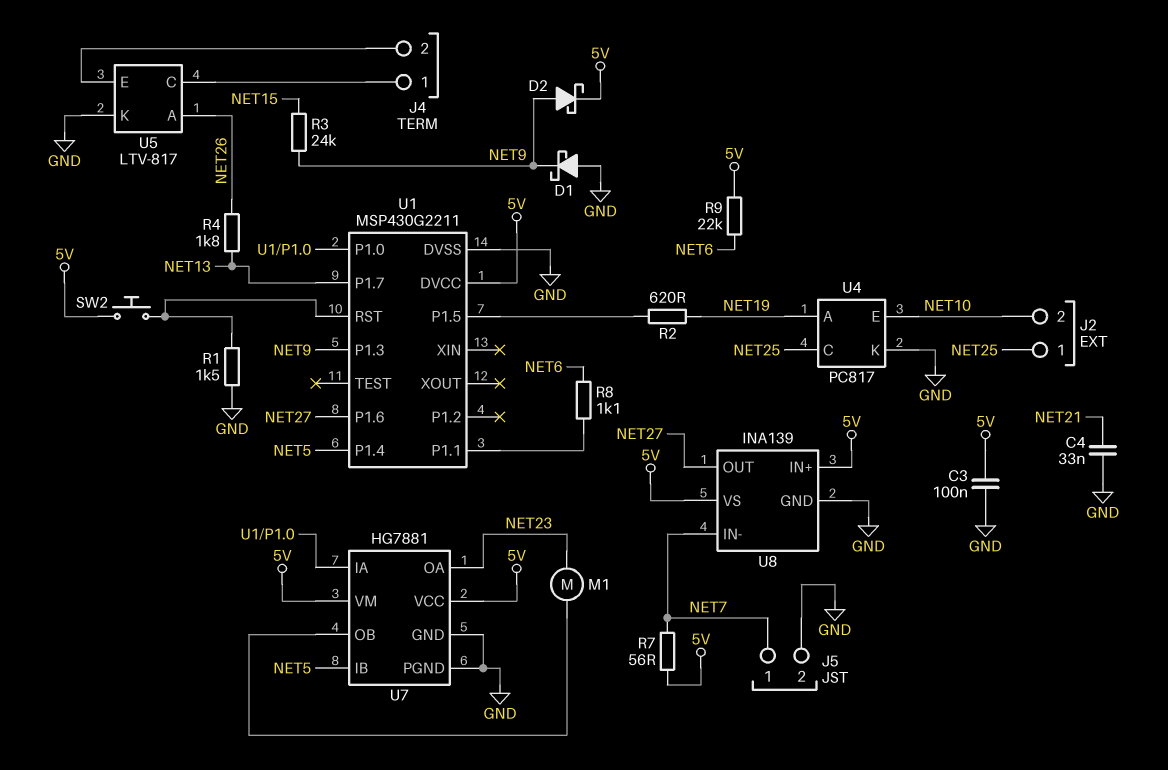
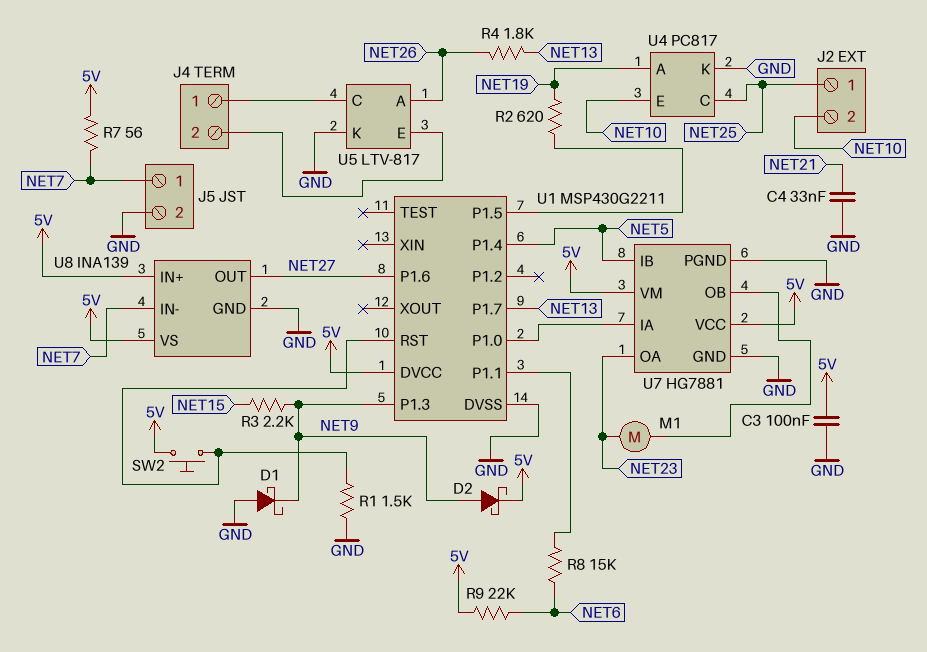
R3: 24k (NET9, NET15) -> 2.2k (NET9, NET15)
R8: 1.1k (NET6, U1/P1.1) -> 15k (NET6, U1/P1.1)

